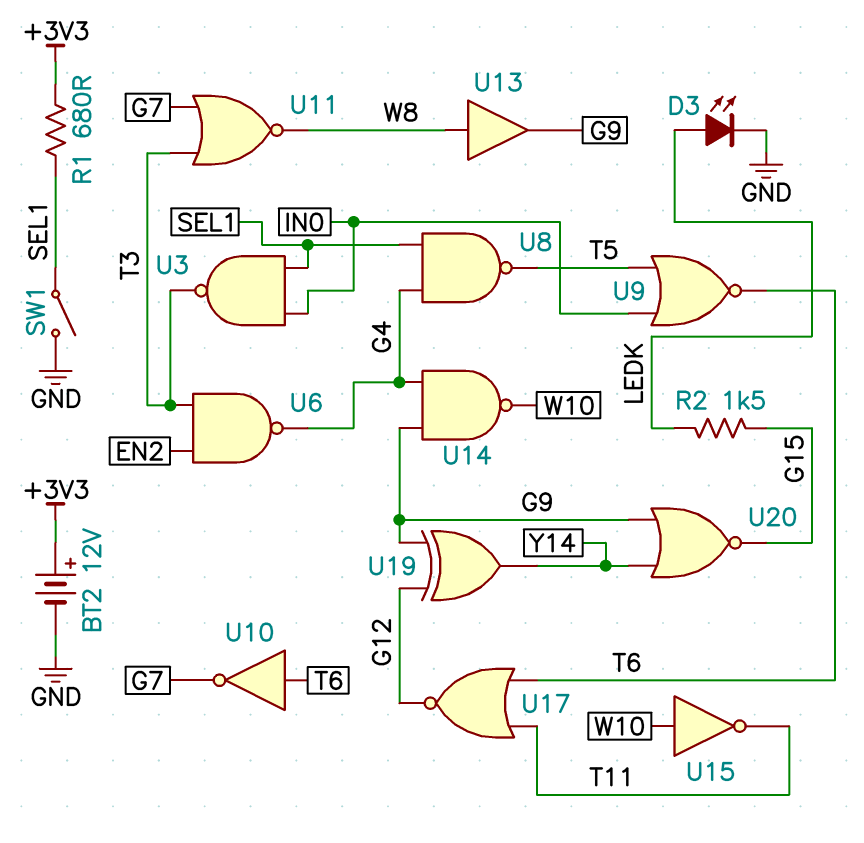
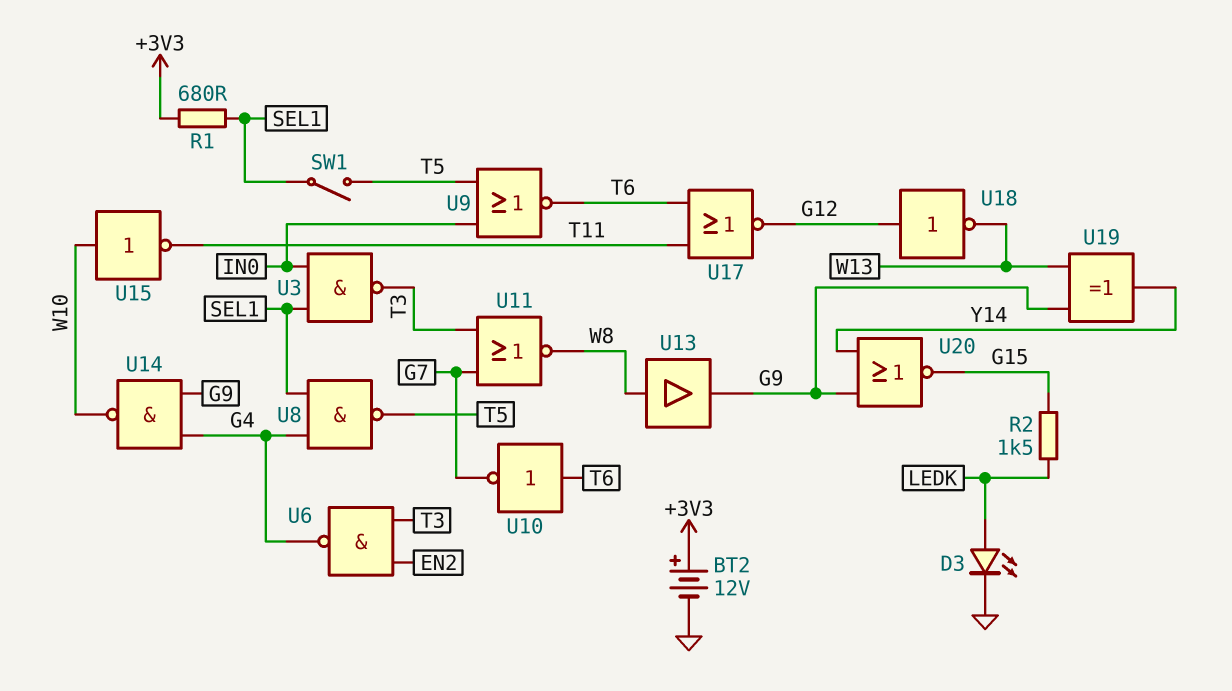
SW1: switch (GND, SEL1) -> switch (SEL1, T5)
U18: none -> NOT (in G12, out W13)
U19: XOR (in G9, in G12, out Y14) -> XOR (in G9, in W13, out Y14)

